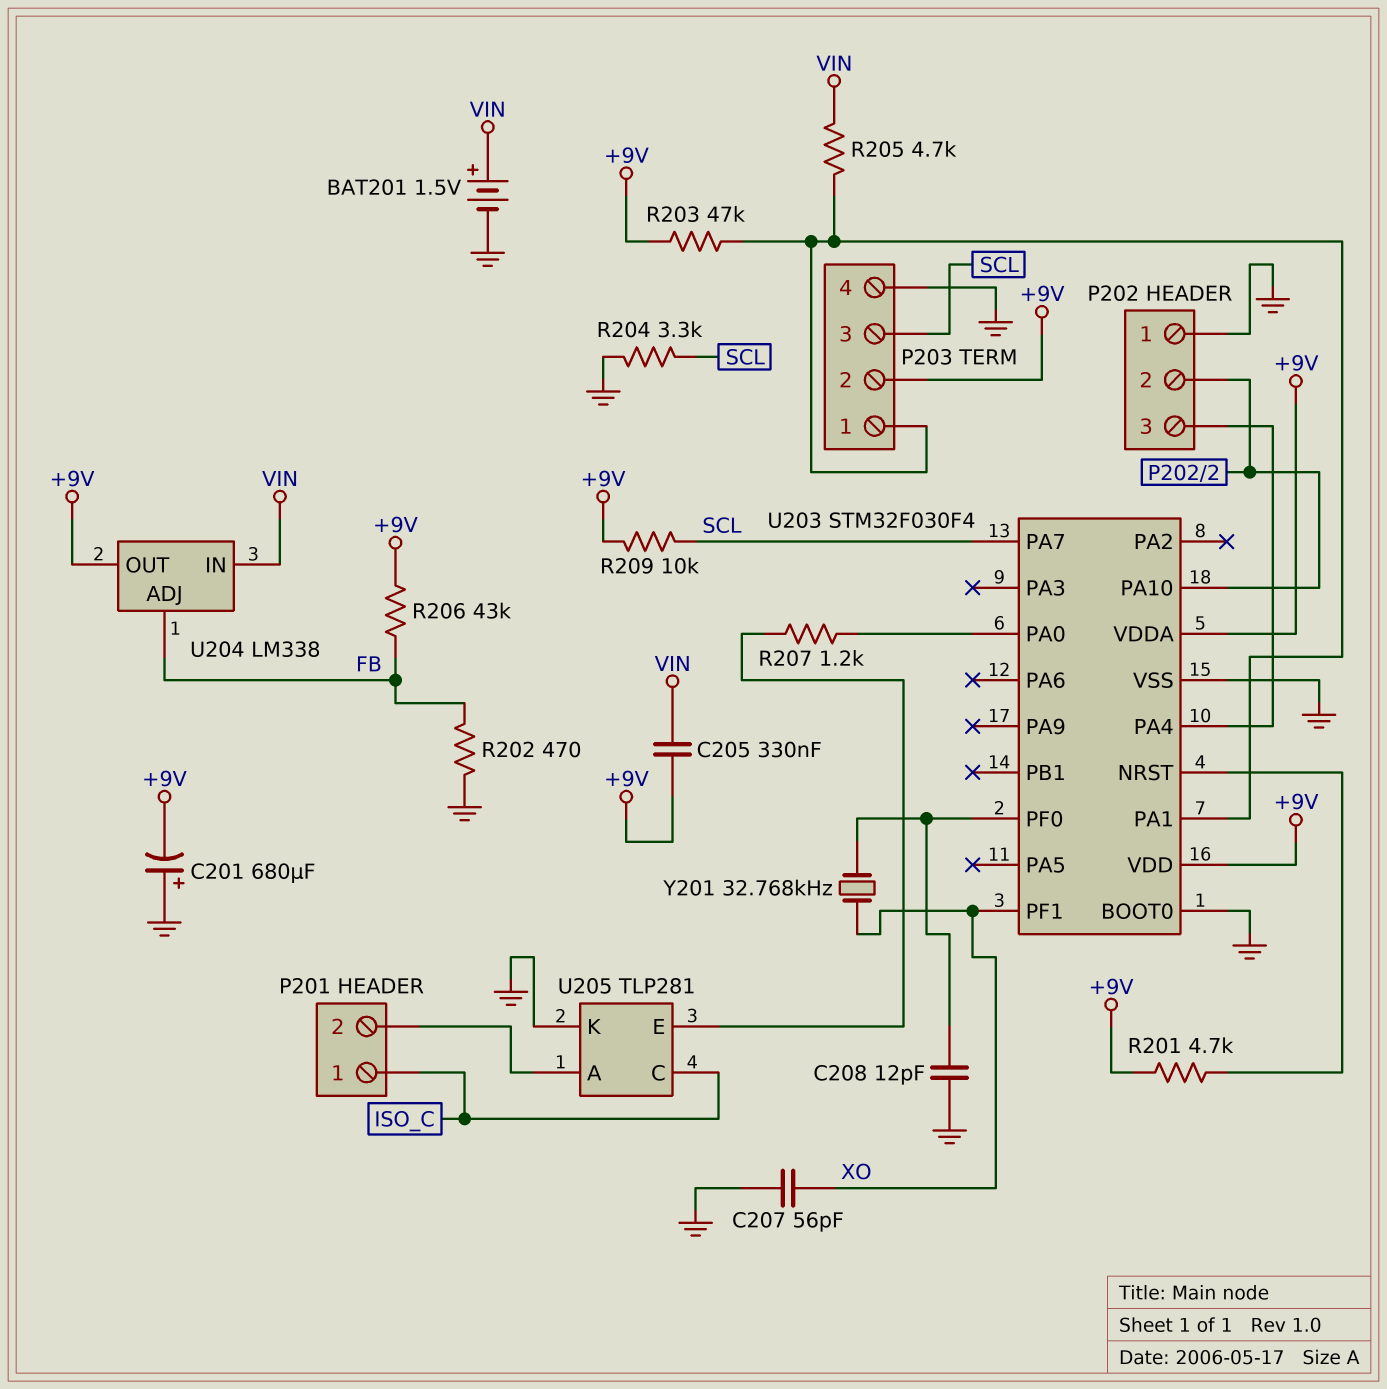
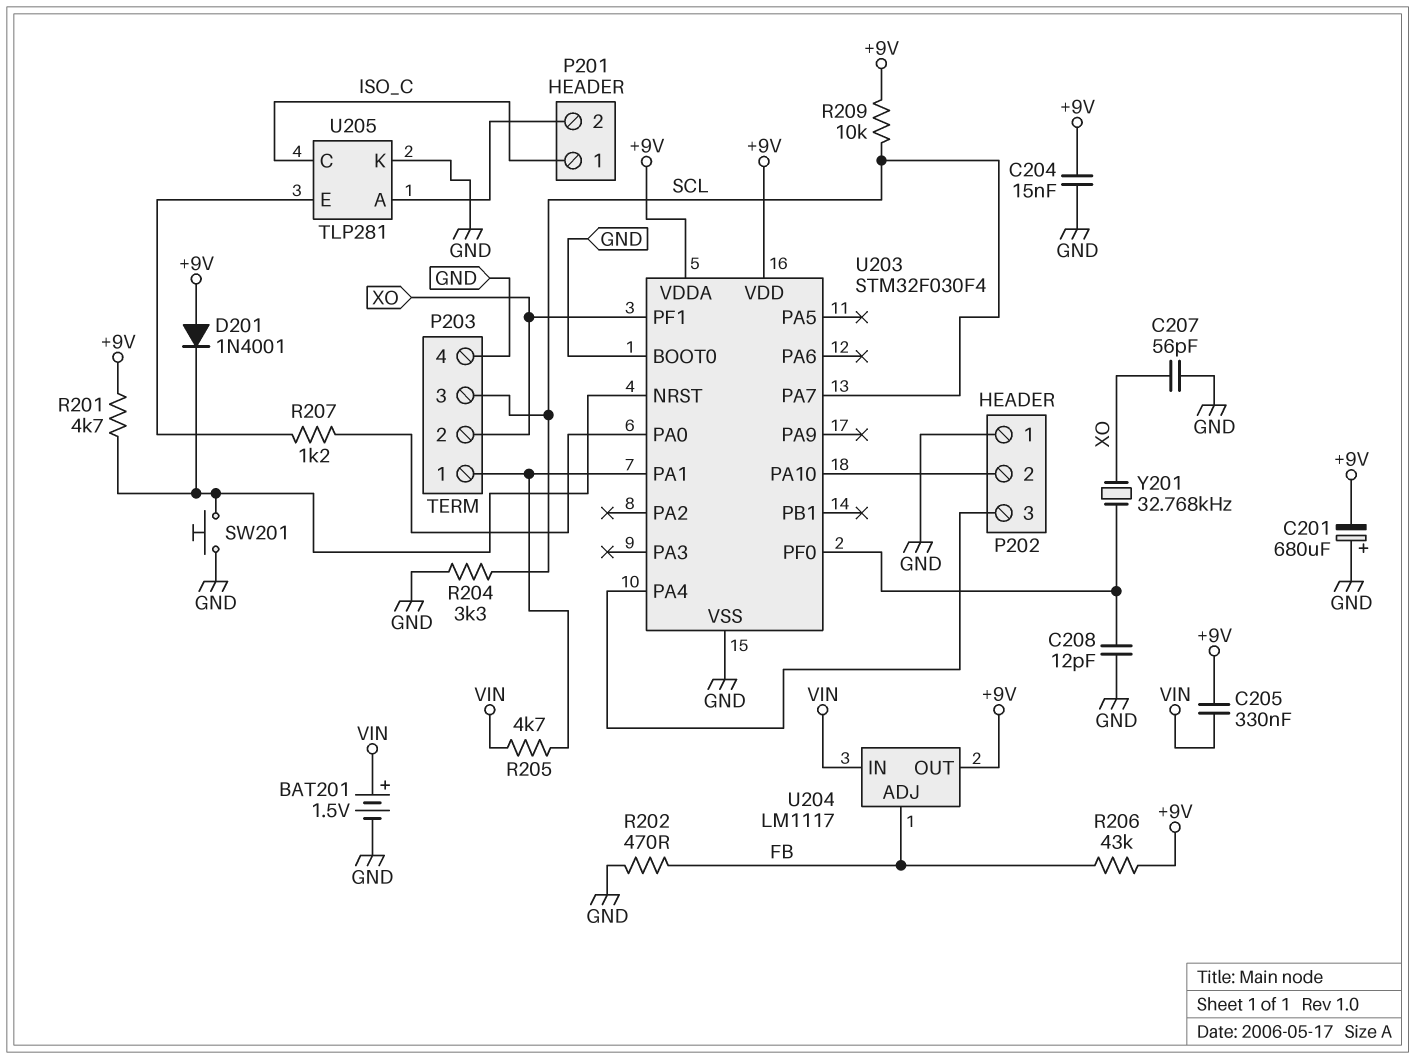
C204: none -> 15nF (+9V, GND)
D201: none -> diode 1N4001 (A +9V, K U203/NRST)
P203 pin 2: +9V -> XO
R203: 47k (+9V, P203/1) -> none
SW201: none -> button (GND, U203/NRST)
U204: LM338 -> LM1117

